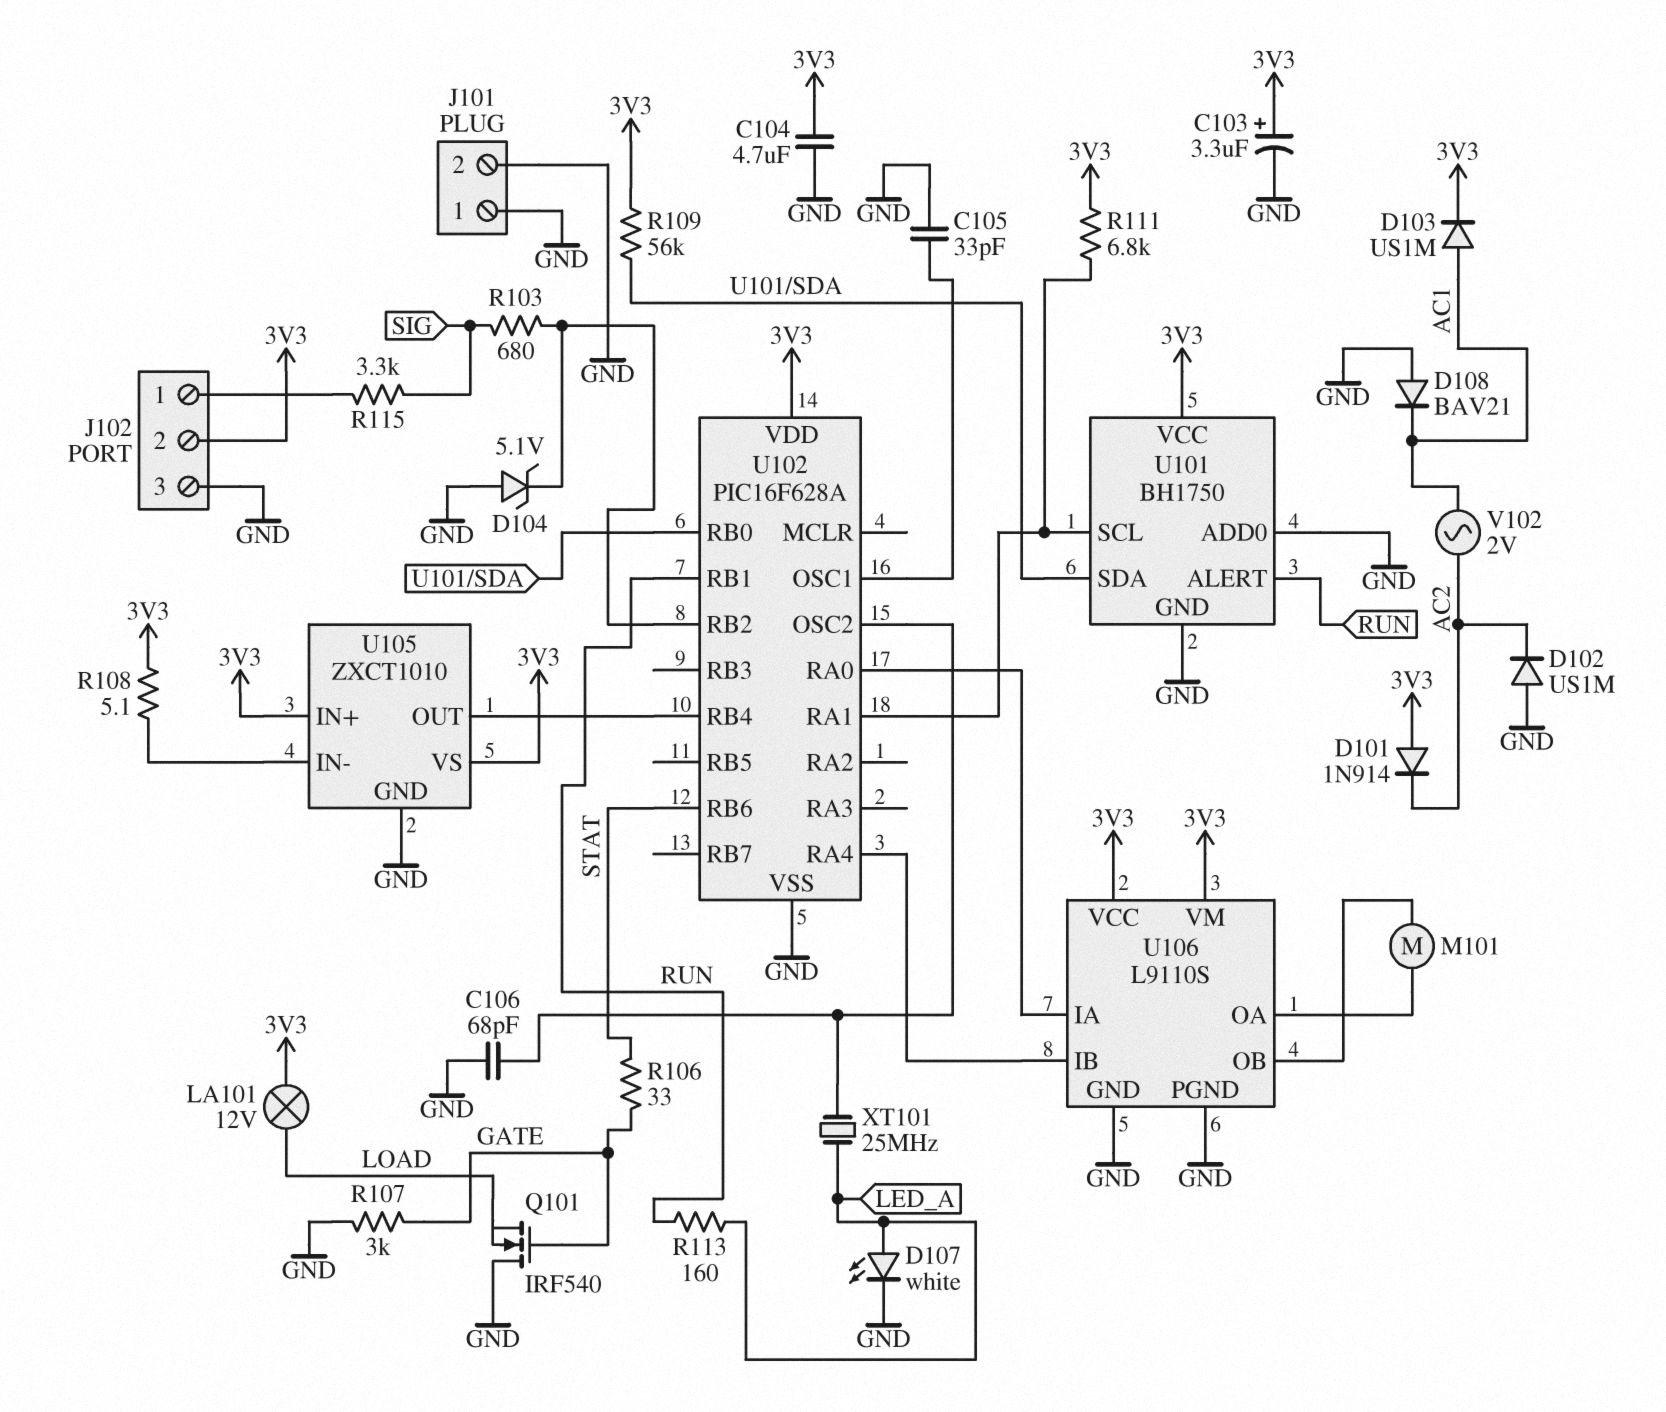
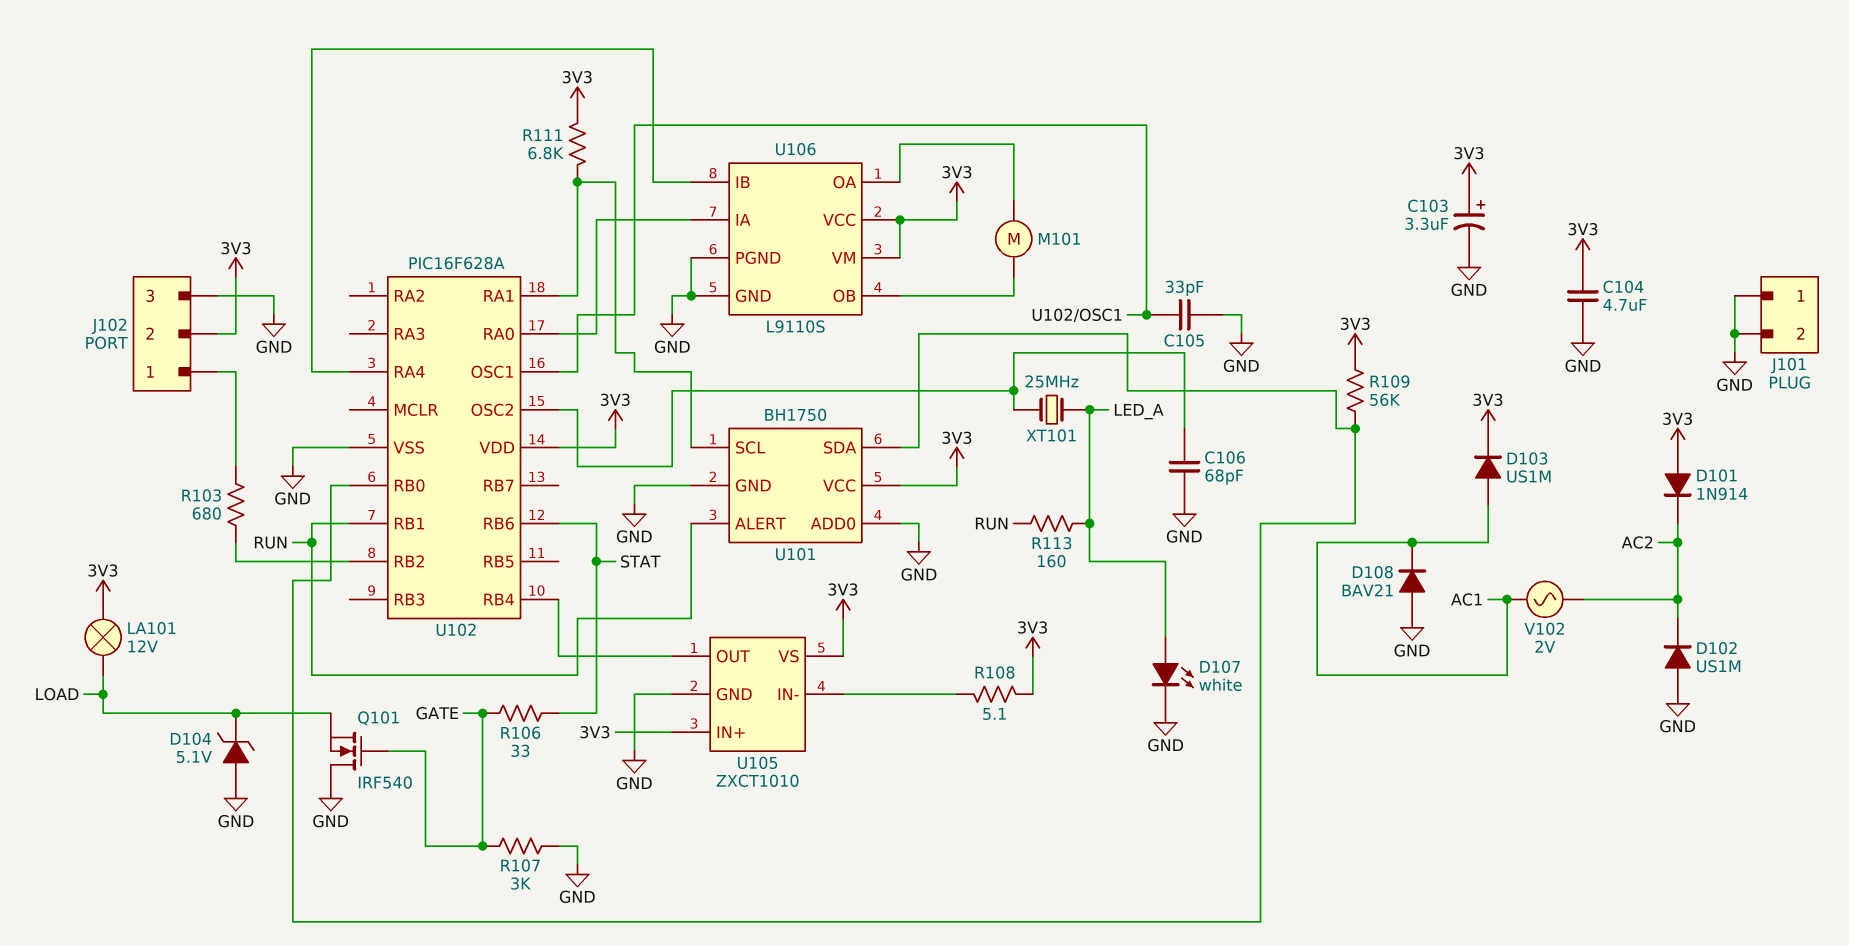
D104: zener 5.1V (A GND, K U102/RB2) -> zener 5.1V (A GND, K LOAD)
R103: 680 (SIG, U102/RB2) -> 680 (J102/1, U102/RB2)
R115: 3.3k (J102/1, SIG) -> none

